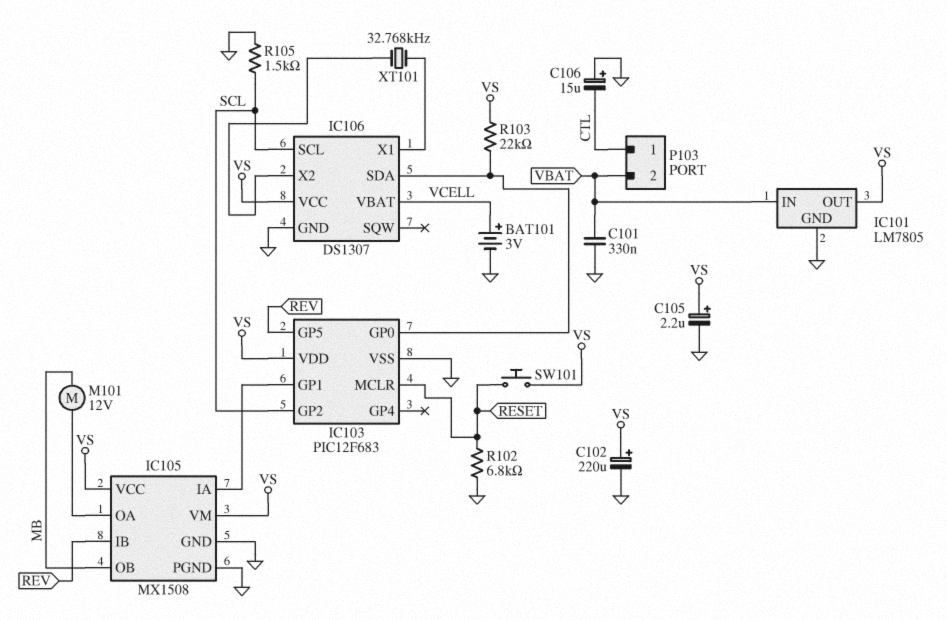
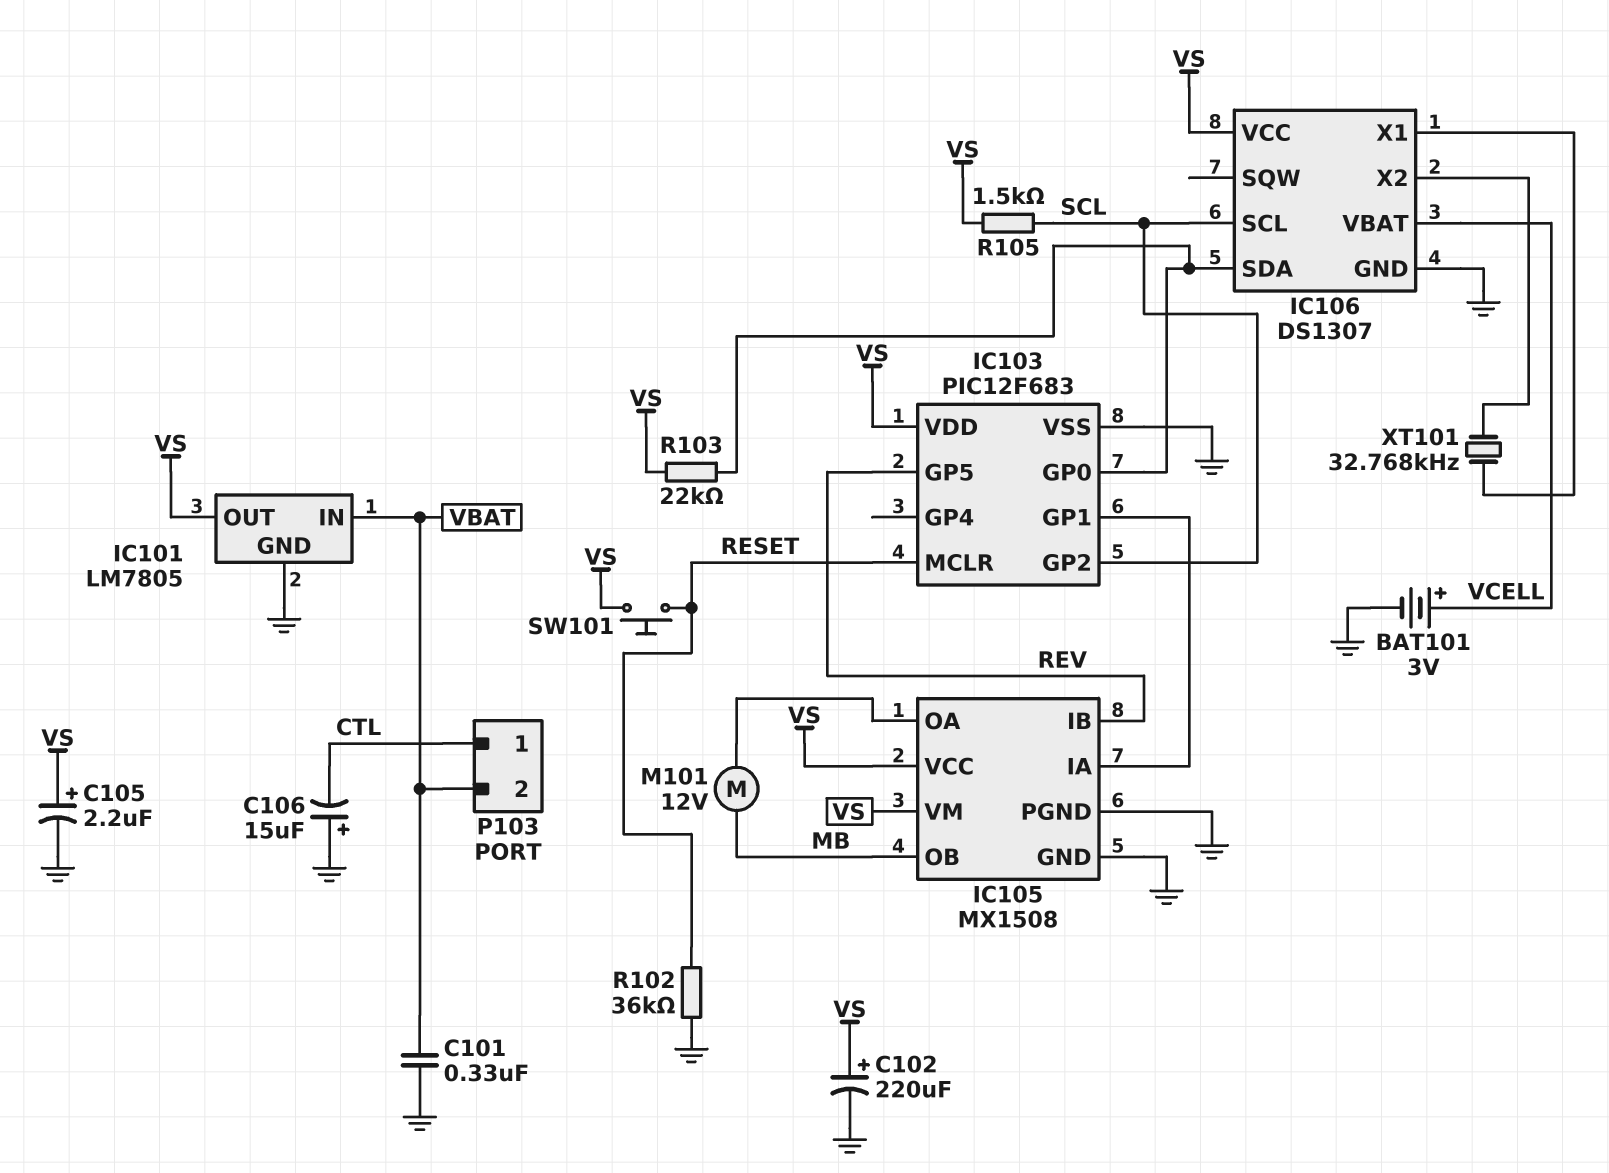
R102: 6.8k (GND, RESET) -> 36k (GND, RESET)
R105: 1.5k (GND, SCL) -> 1.5k (SCL, VS)

